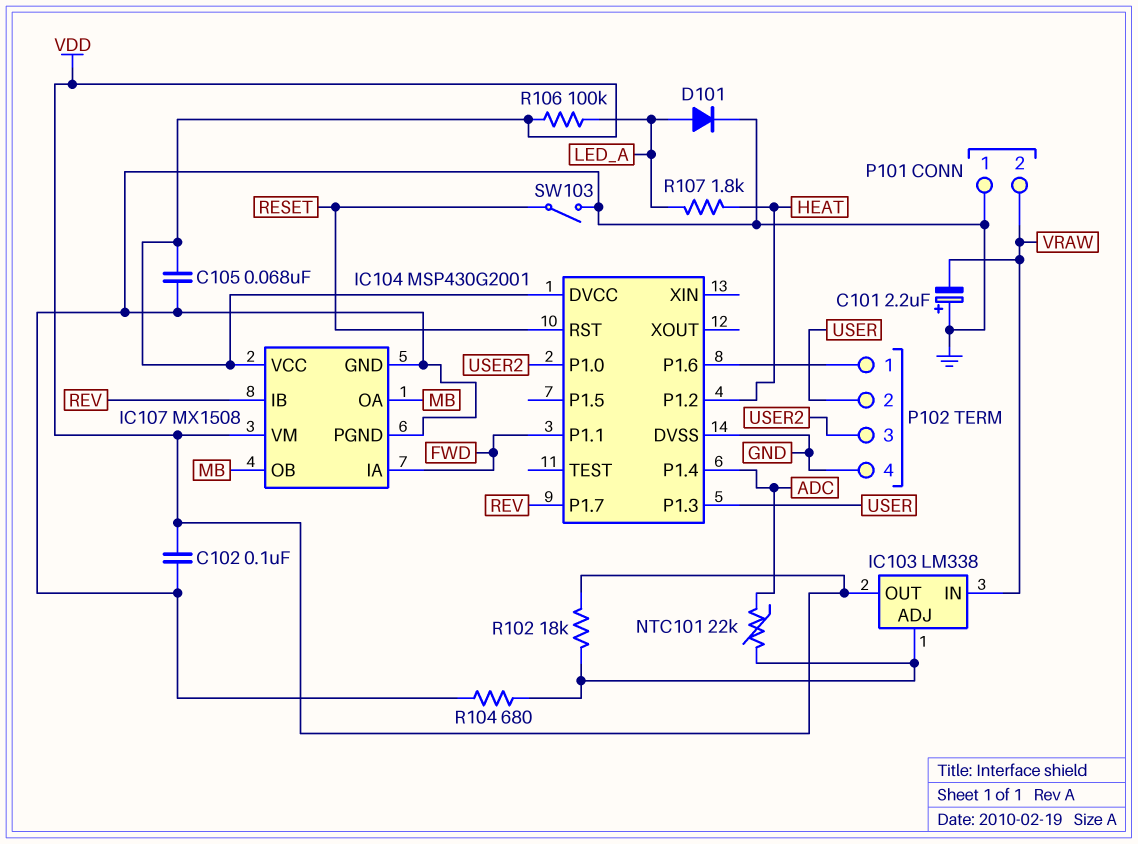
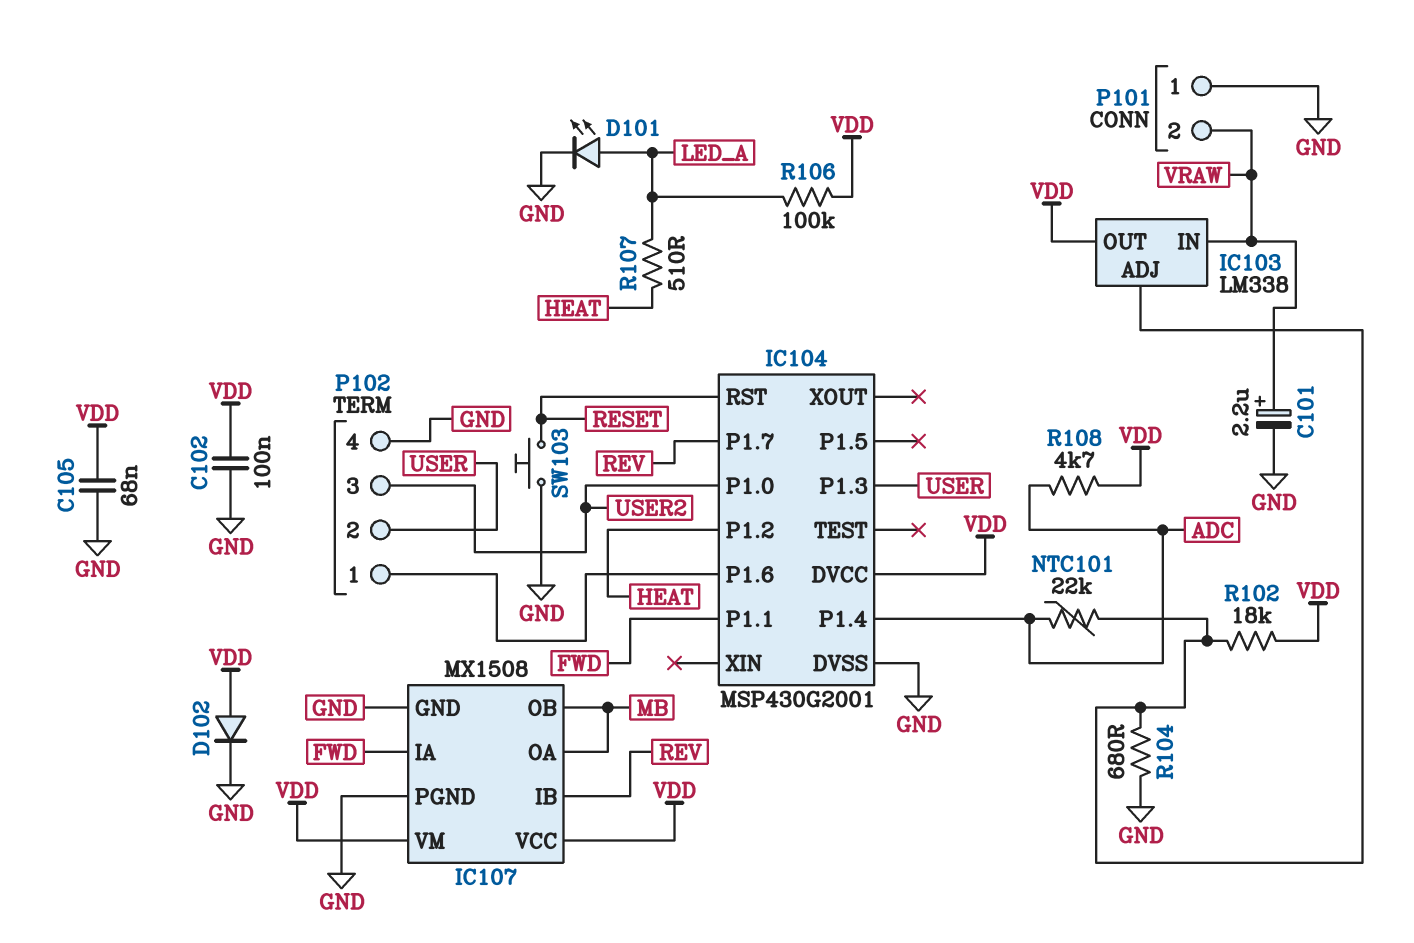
C101: 2.2uF (plus GND, minus VRAW) -> 2.2uF (plus VRAW, minus GND)
D101: diode (A LED_A, K GND) -> LED (A LED_A, K GND)
D102: none -> diode (A VDD, K GND)
R107: 1.8k (HEAT, LED_A) -> 510 (HEAT, LED_A)
R108: none -> 4.7k (ADC, VDD)
SW103: switch (GND, RESET) -> button (GND, RESET)

